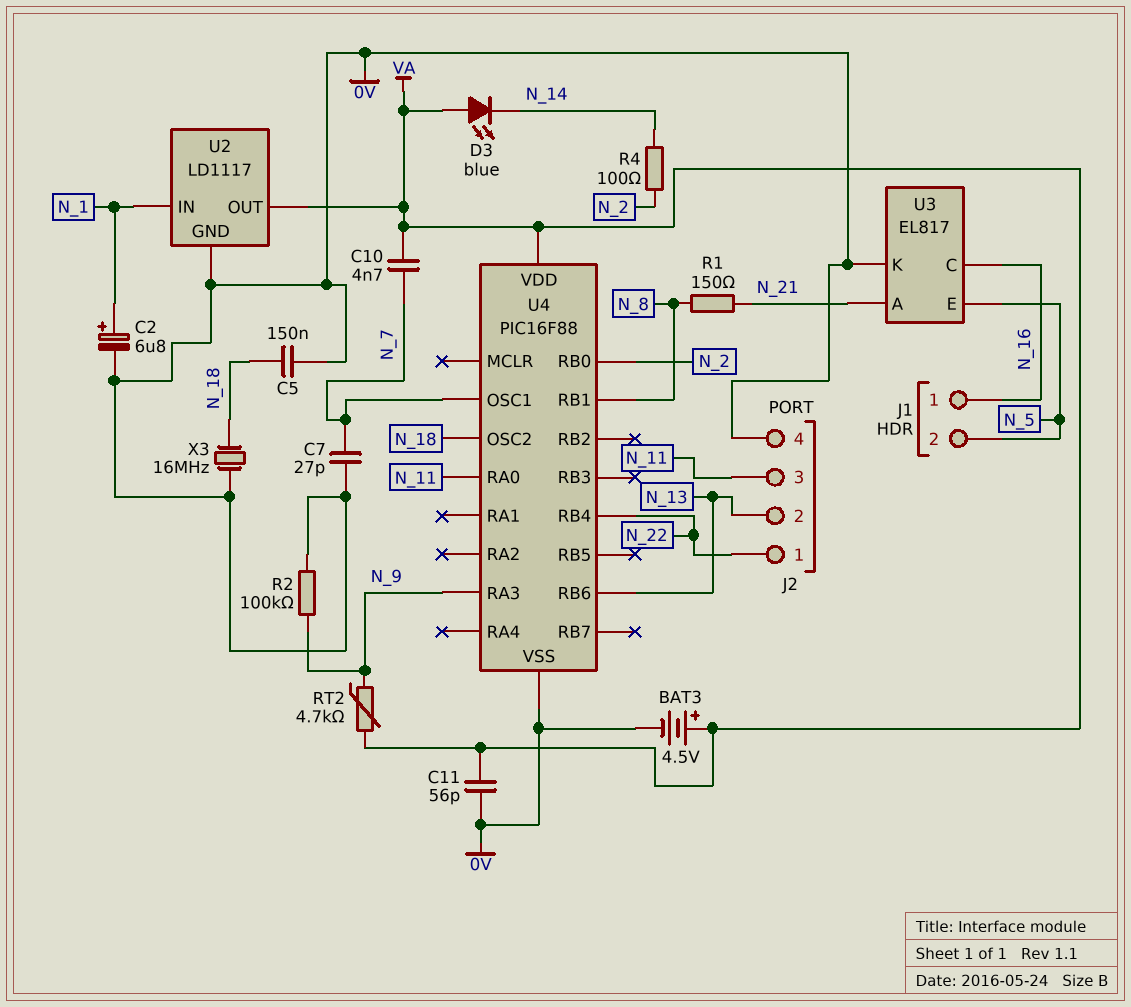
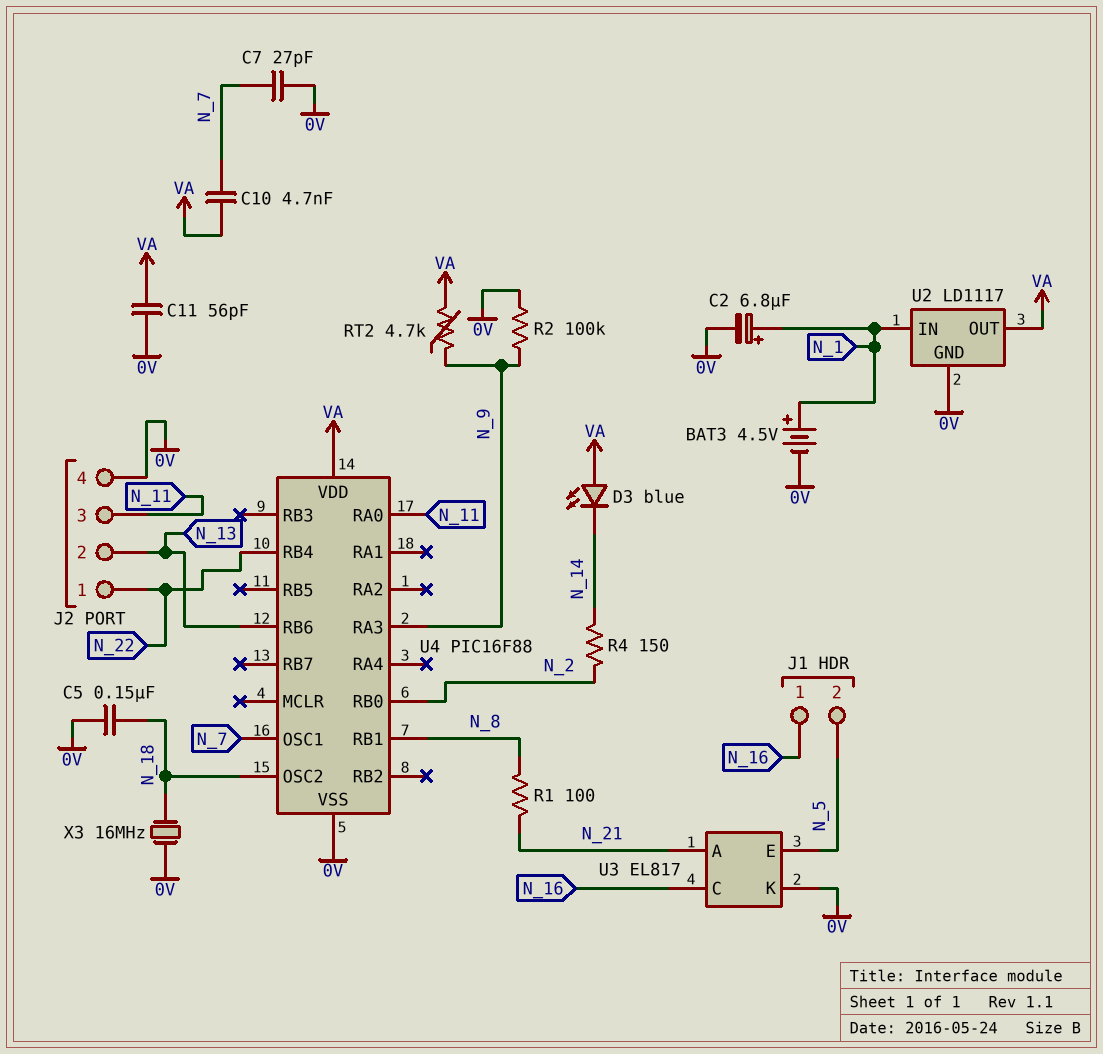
BAT3: 4.5V (plus VA, minus 0V) -> 4.5V (plus N_1, minus 0V)
R1: 150 (N_8, N_21) -> 100 (N_8, N_21)
R4: 100 (N_2, N_14) -> 150 (N_2, N_14)

